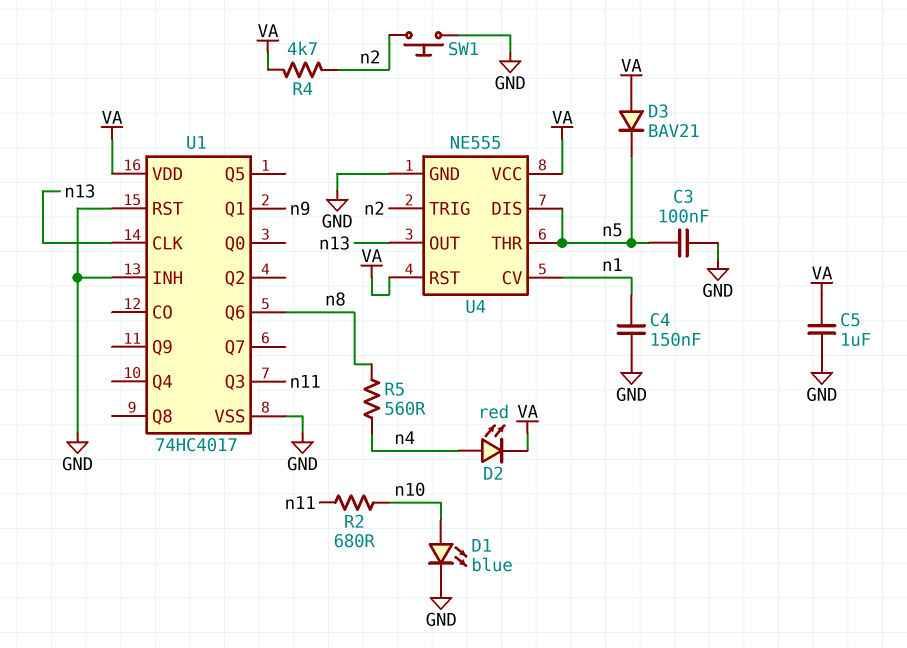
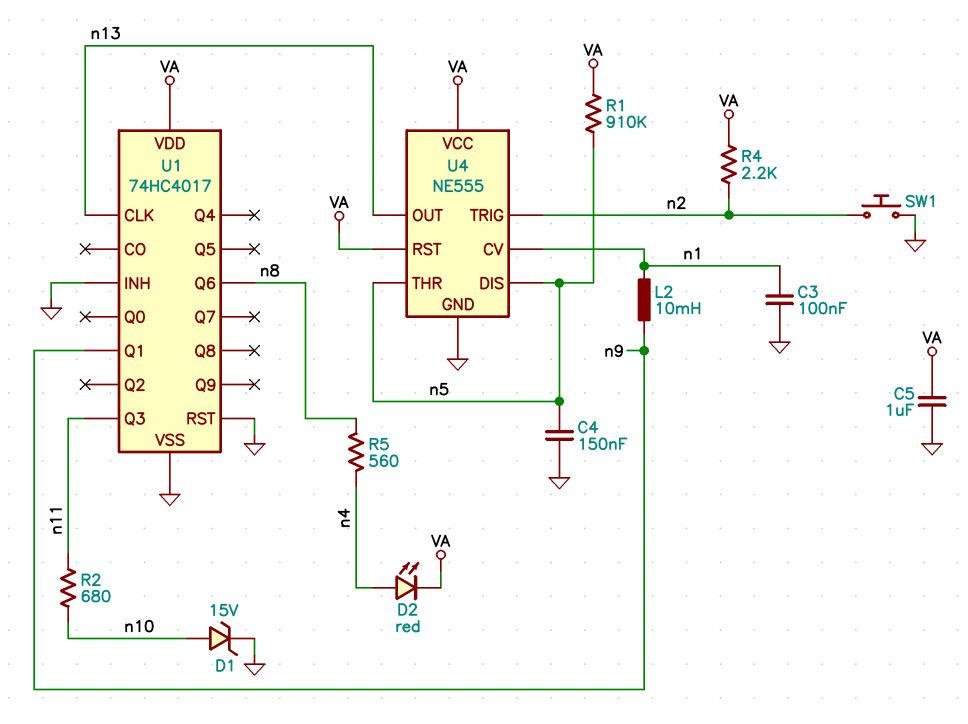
C3: 100nF (GND, n5) -> 100nF (GND, n1)
C4: 150nF (GND, n1) -> 150nF (GND, n5)
D1: LED blue (A n10, K GND) -> zener 15V (A n10, K GND)
D3: diode BAV21 (A VA, K n5) -> none
L2: none -> 10mH (n1, n9)
R1: none -> 910k (VA, n5)
R4: 4.7k (VA, n2) -> 2.2k (VA, n2)

